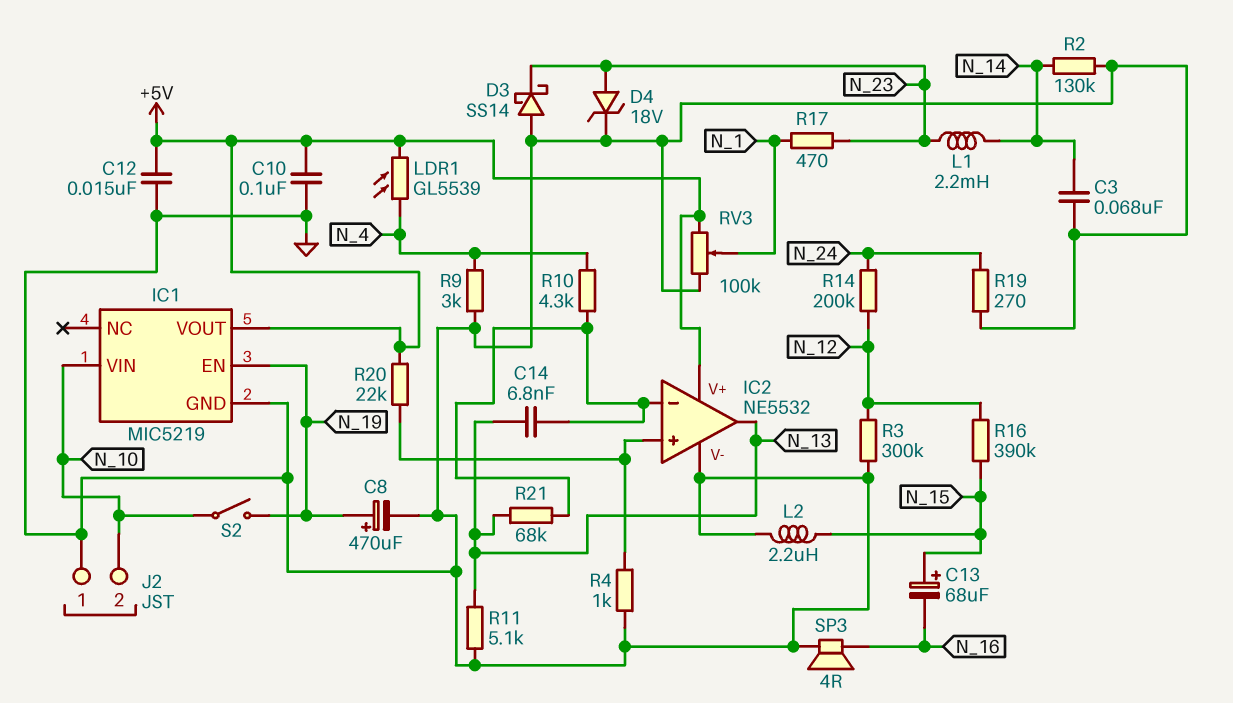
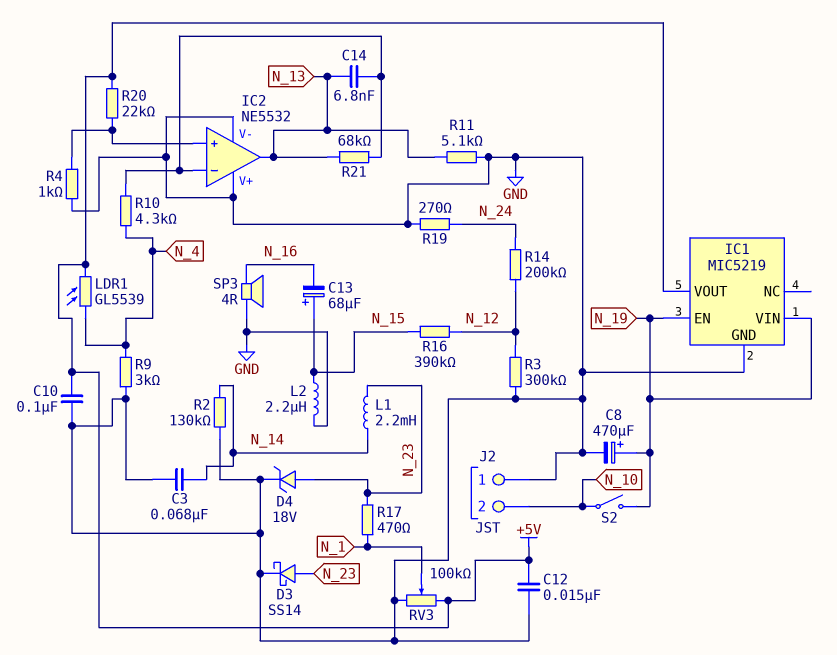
D3: schottky SS14 (A GND, K N_23) -> schottky SS14 (A N_23, K GND)
IC1 pin VIN: N_10 -> N_19
IC2 pin V+: +5V -> GND

